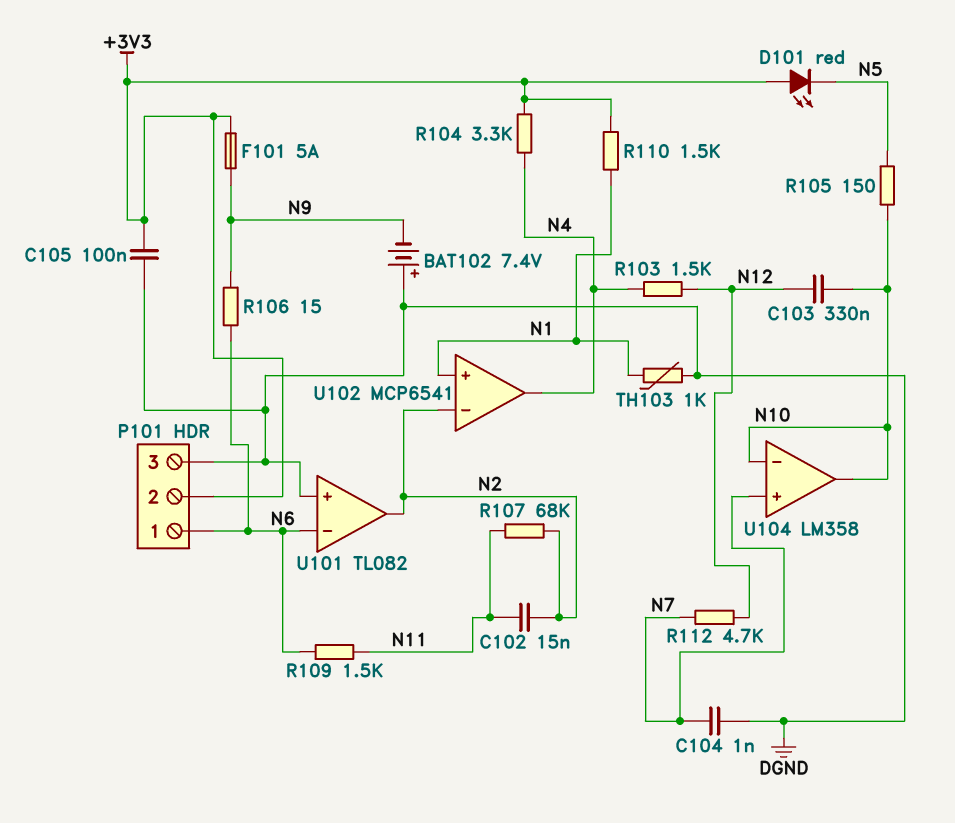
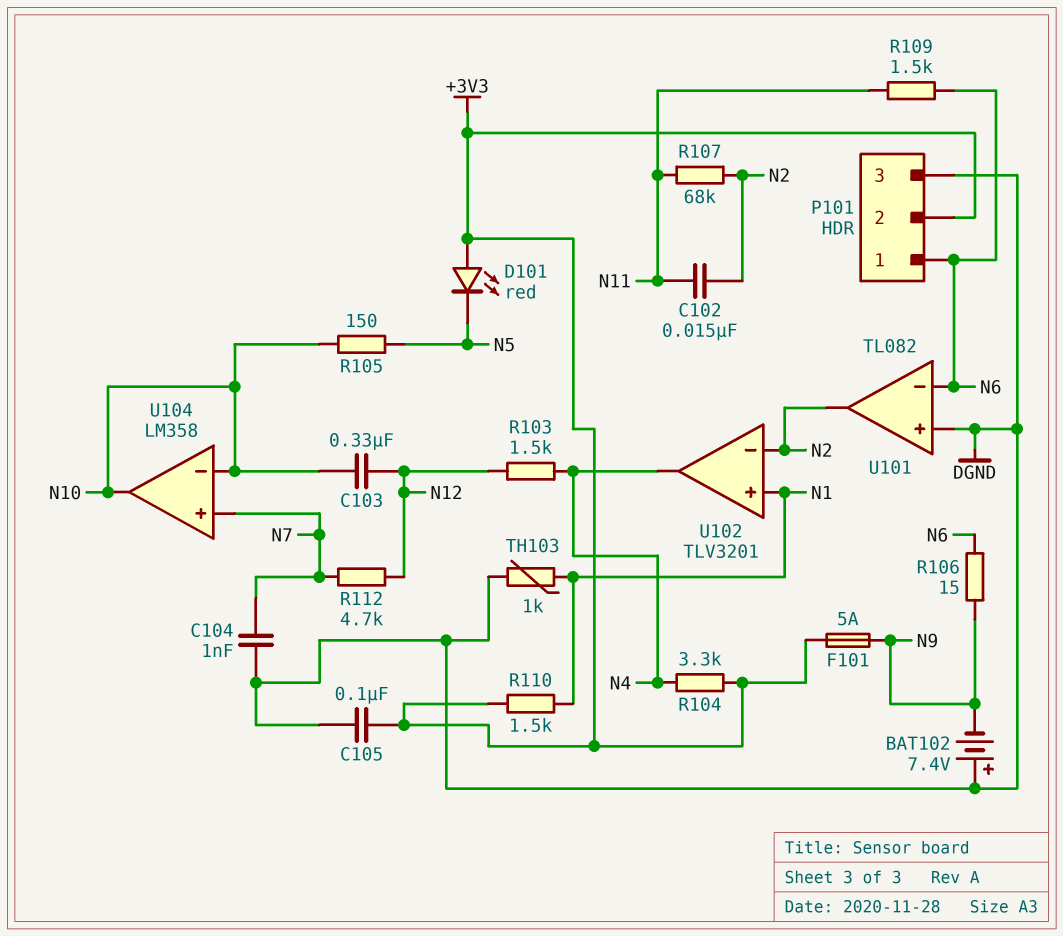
U102: MCP6541 -> TLV3201

